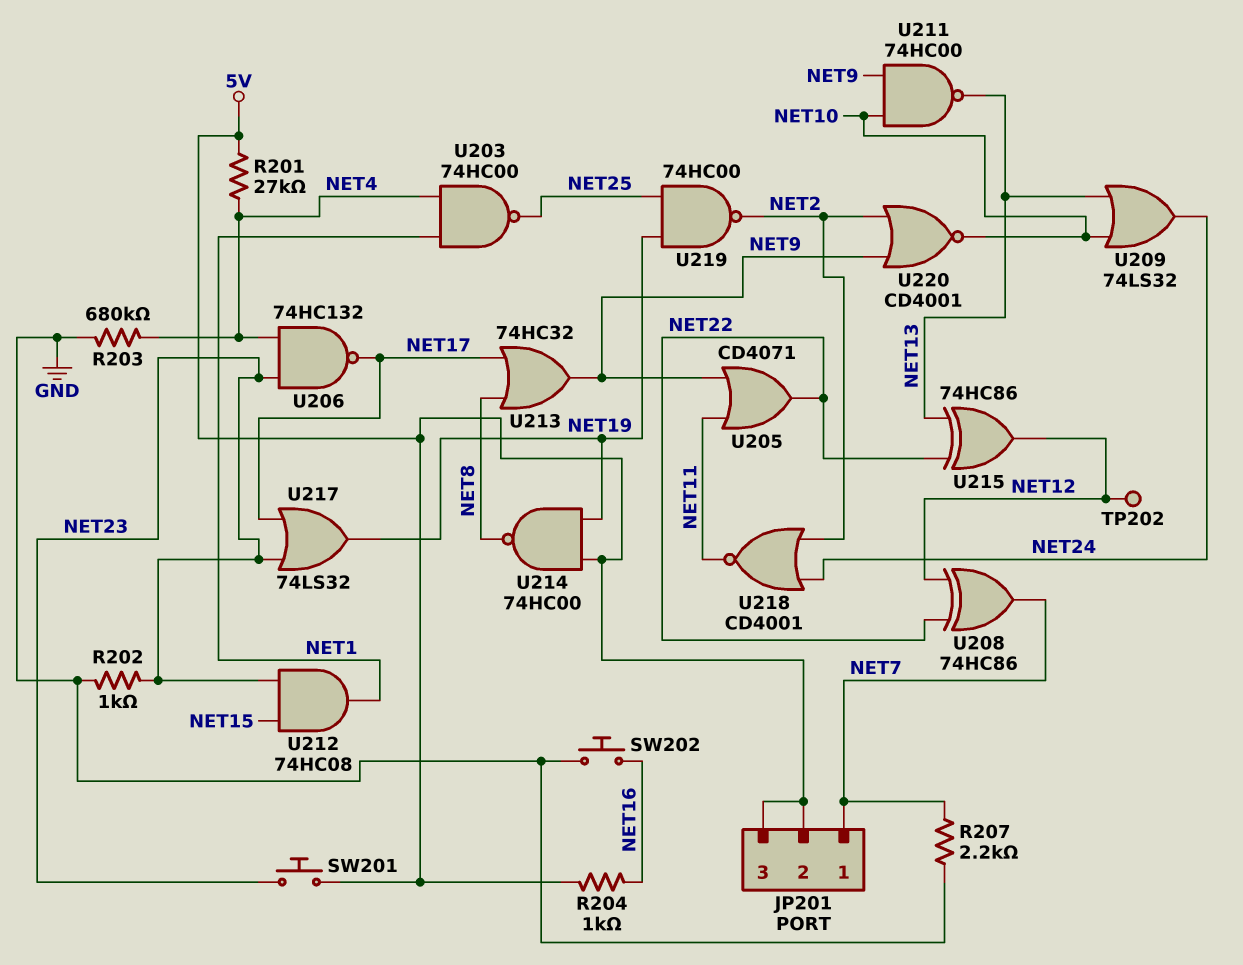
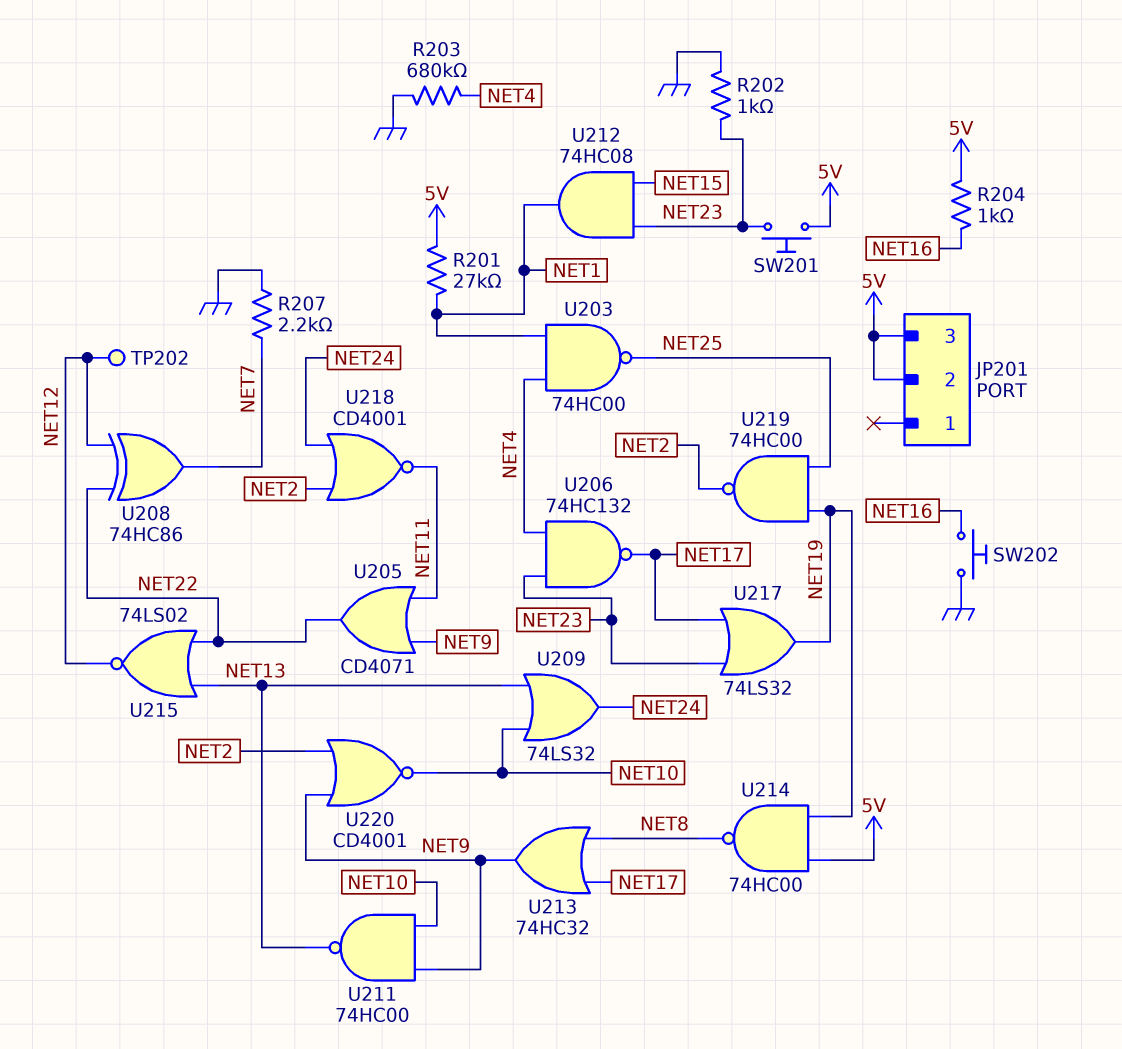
JP201 pin 1: NET7 -> none
R201: 27k (5V, NET4) -> 27k (5V, NET1)
U215: XOR 74HC86 (in NET13, in NET22, out NET12) -> NOR 74LS02 (in NET13, in NET22, out NET12)

